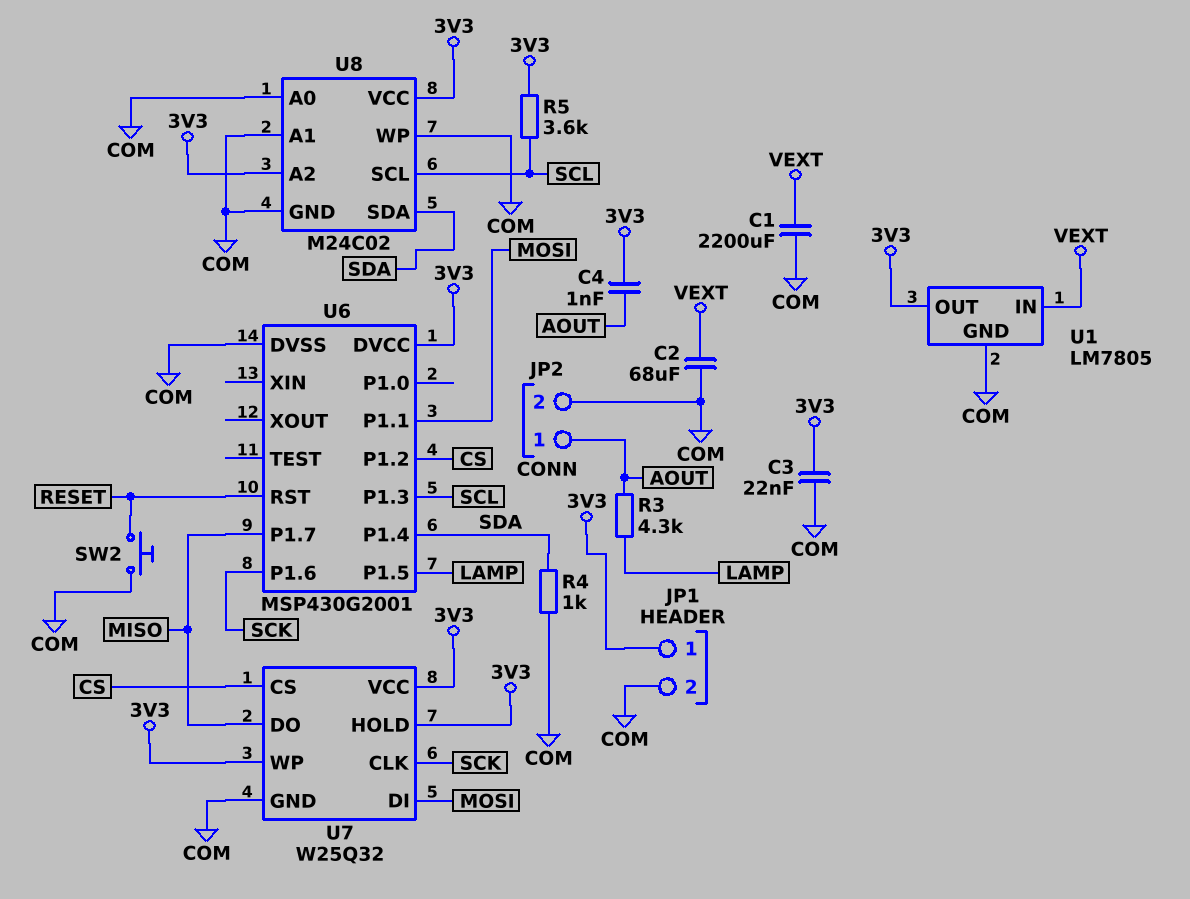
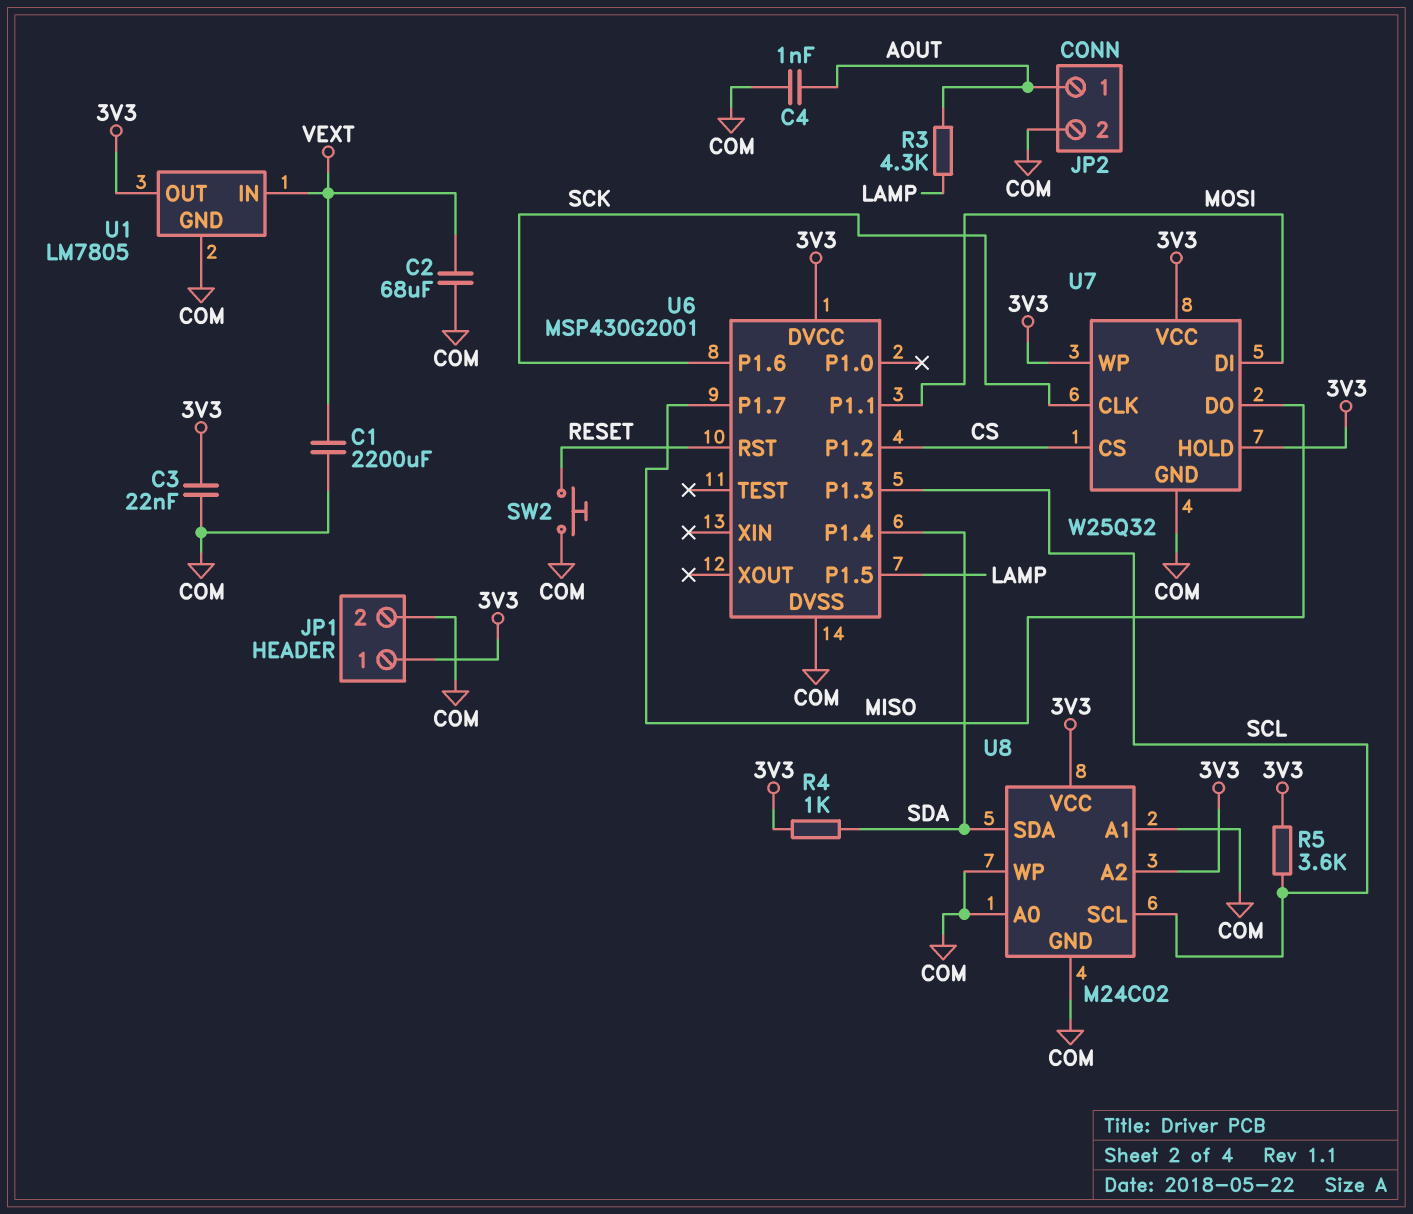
C4: 1nF (3V3, AOUT) -> 1nF (AOUT, COM)
R4: 1k (COM, SDA) -> 1k (3V3, SDA)

